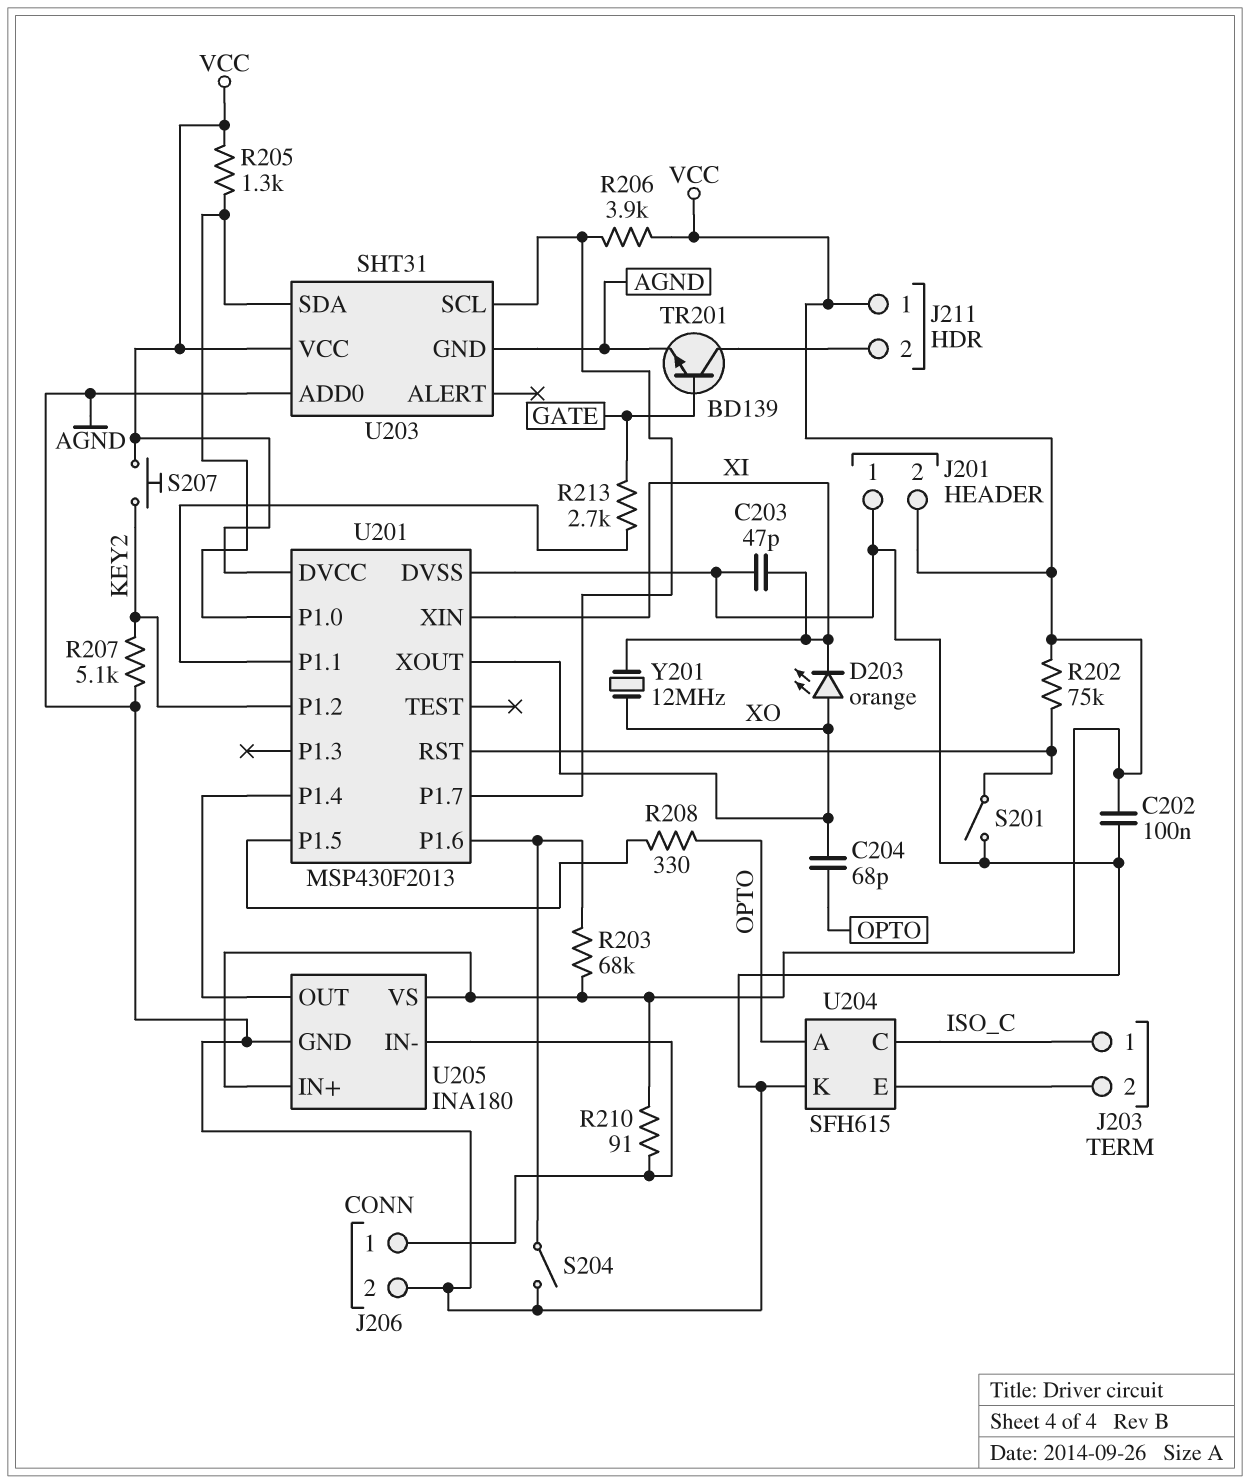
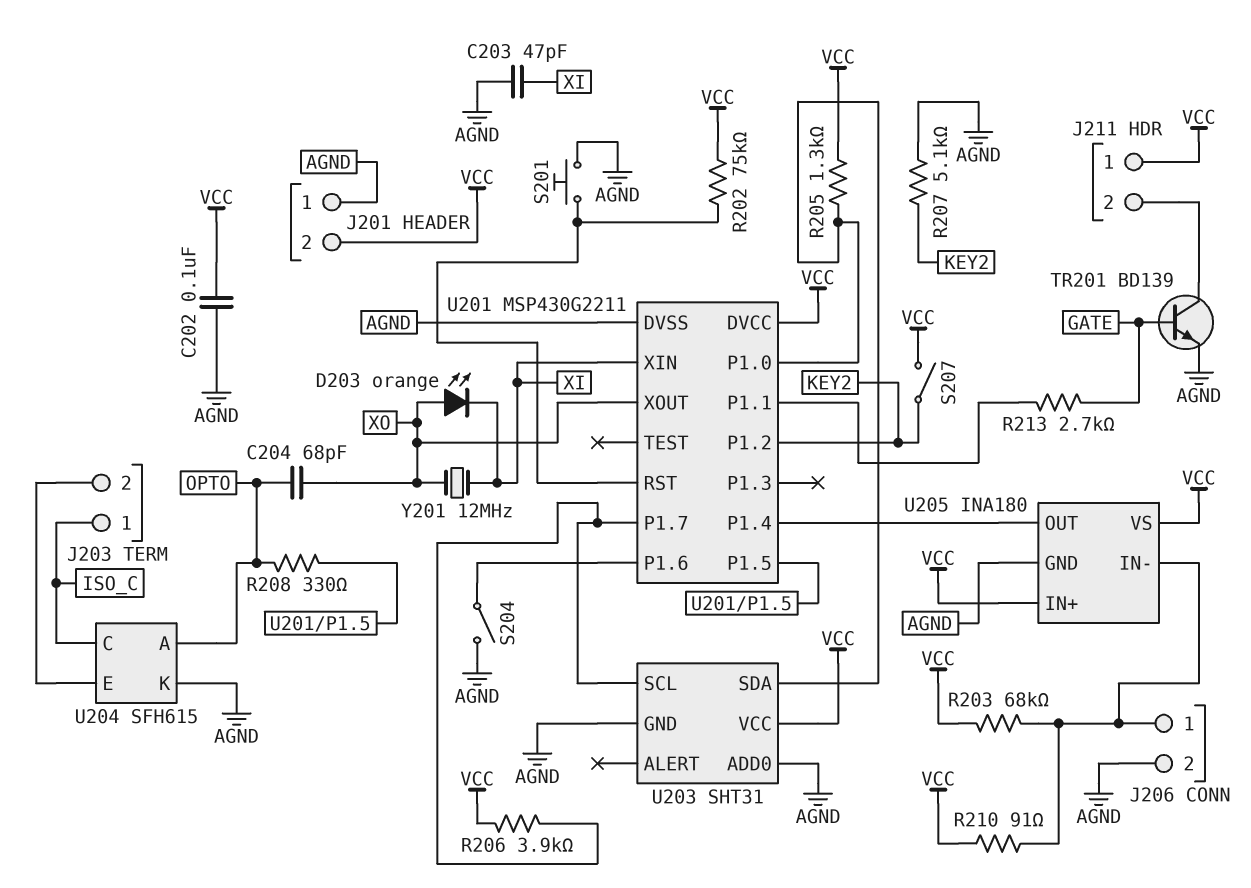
R203: 68k (U201/P1.6, VCC) -> 68k (J206/1, VCC)
S201: switch (AGND, U201/RST) -> button (AGND, U201/RST)
S207: button (KEY2, VCC) -> switch (KEY2, VCC)
U201: MSP430F2013 -> MSP430G2211

